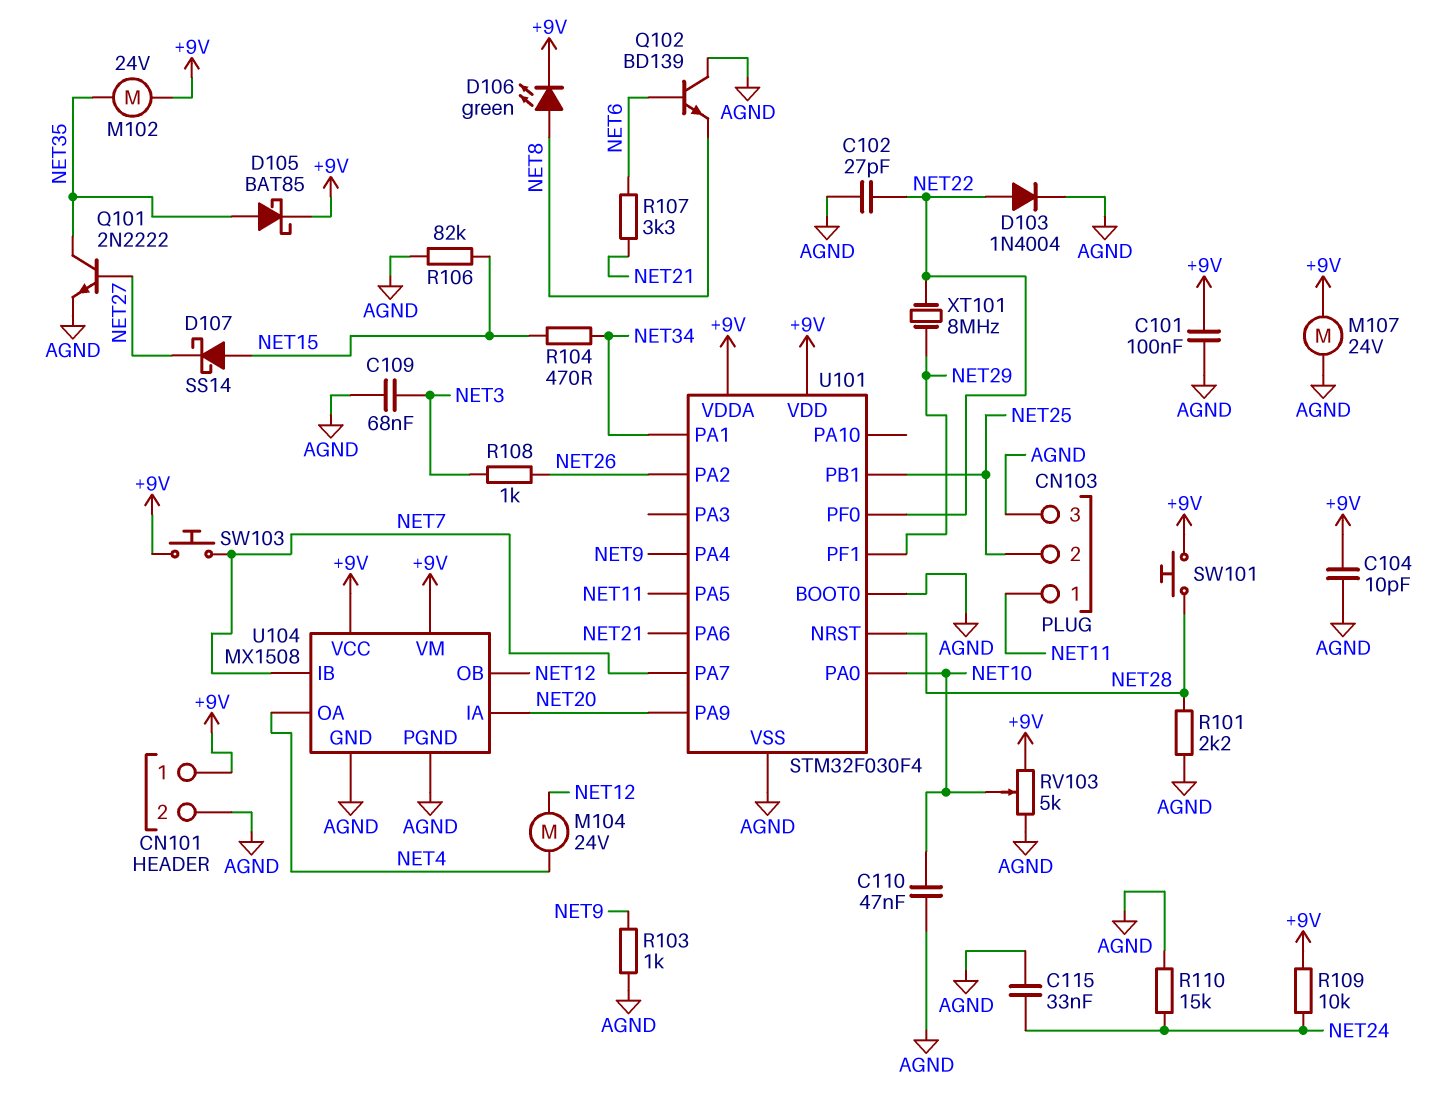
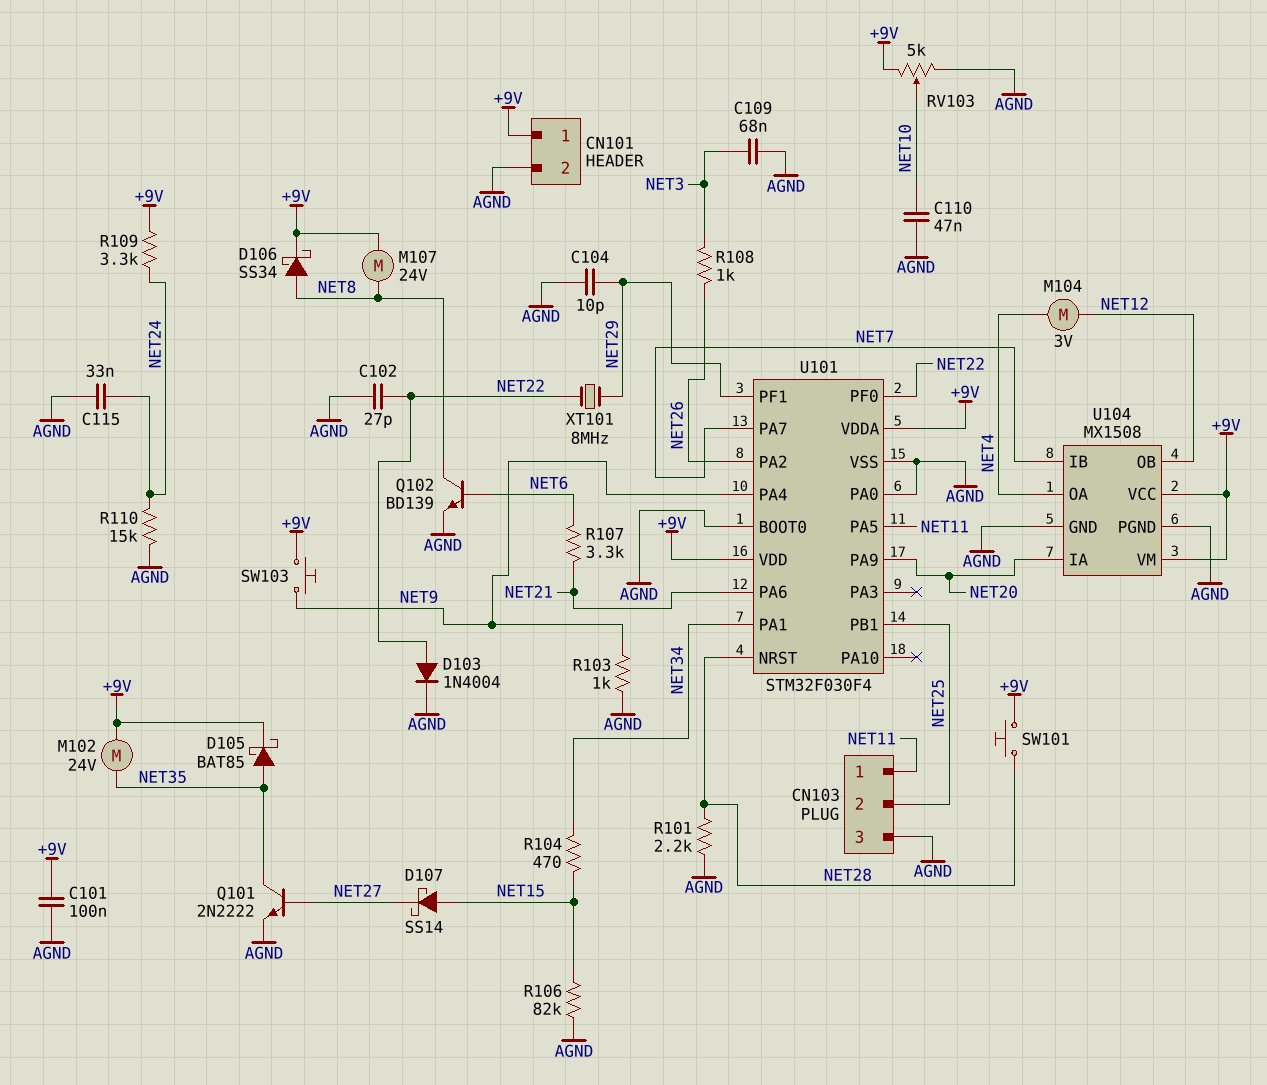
C104: 10pF (+9V, AGND) -> 10pF (AGND, NET29)
D106: LED green (A NET8, K +9V) -> schottky SS34 (A NET8, K +9V)
M104: motor 24V (NET4, NET12) -> motor 3V (NET4, NET12)
M107: motor 24V (+9V, AGND) -> motor 24V (+9V, NET8)
Q102: NPN BD139 (B NET6, C AGND, E NET8) -> NPN BD139 (B NET6, C NET8, E AGND)
R109: 10k (+9V, NET24) -> 3.3k (+9V, NET24)
SW103: button (+9V, NET7) -> button (+9V, NET9)
U101 pin PA0: NET10 -> AGND

